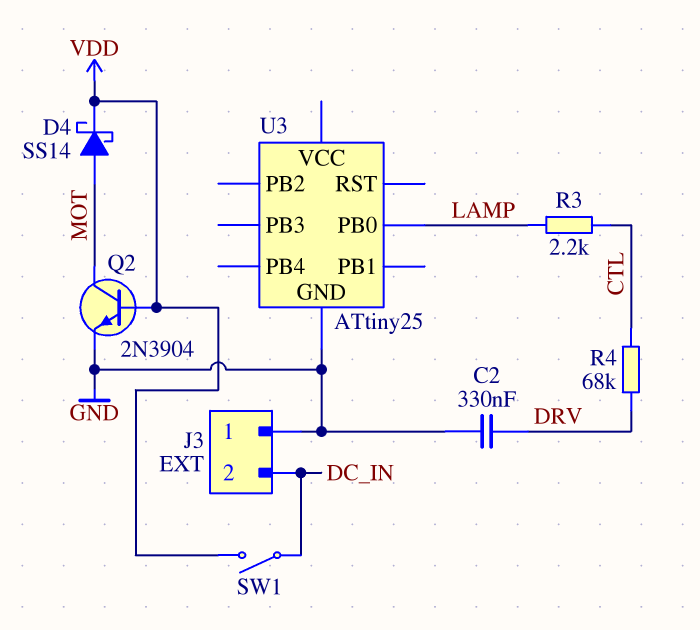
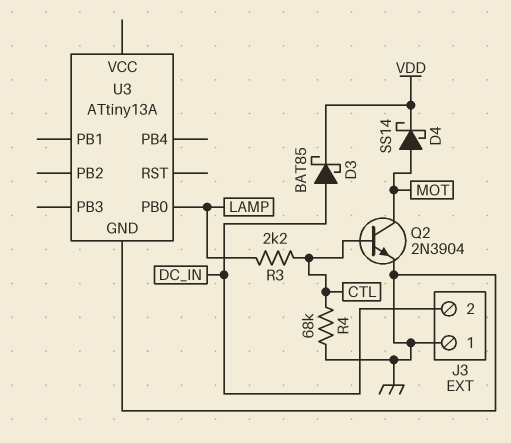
C2: 330nF (DRV, GND) -> none
D3: none -> schottky BAT85 (A DC_IN, K VDD)
Q2: NPN 2N3904 (B VDD, C MOT, E GND) -> NPN 2N3904 (B CTL, C MOT, E GND)
R4: 68k (CTL, DRV) -> 68k (CTL, GND)
SW1: switch (DC_IN, VDD) -> none
U3: ATtiny25 -> ATtiny13A

